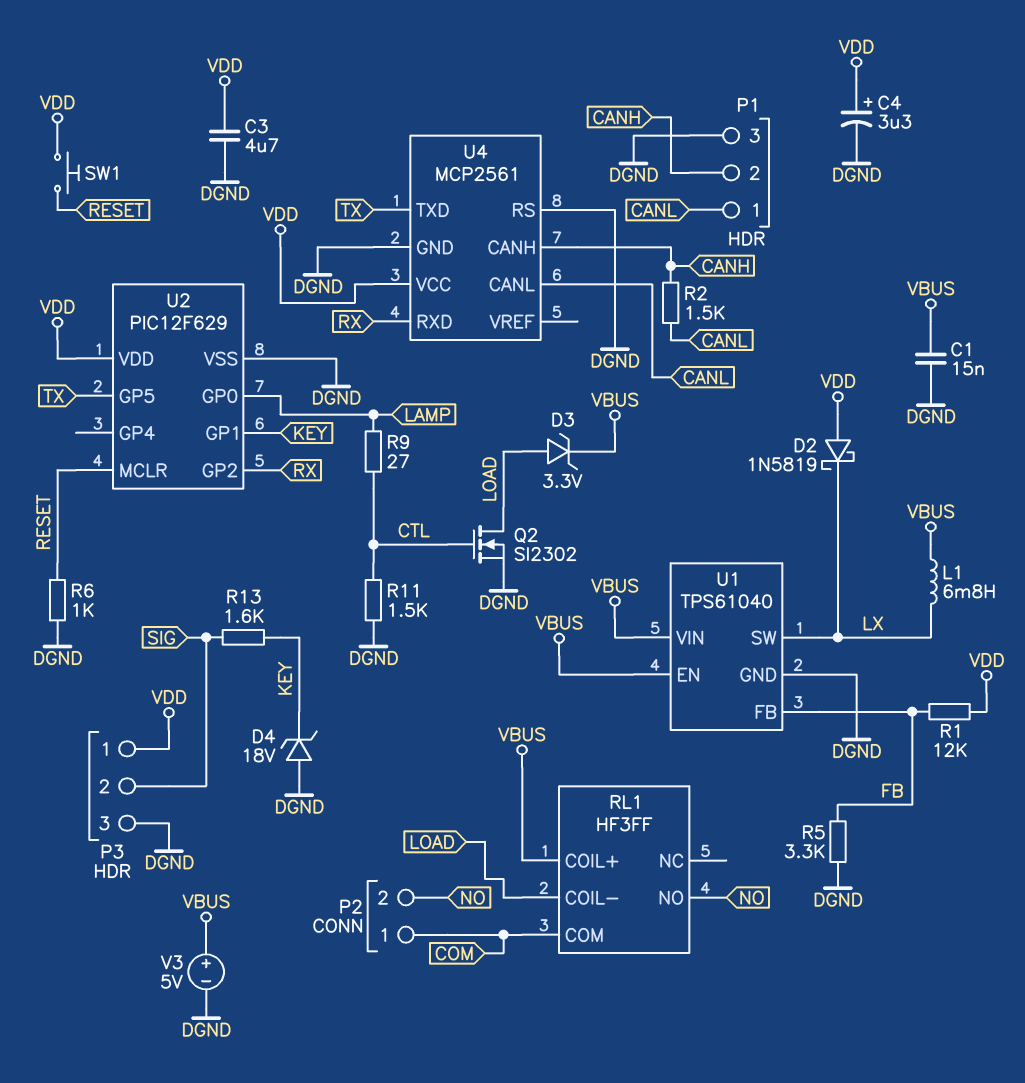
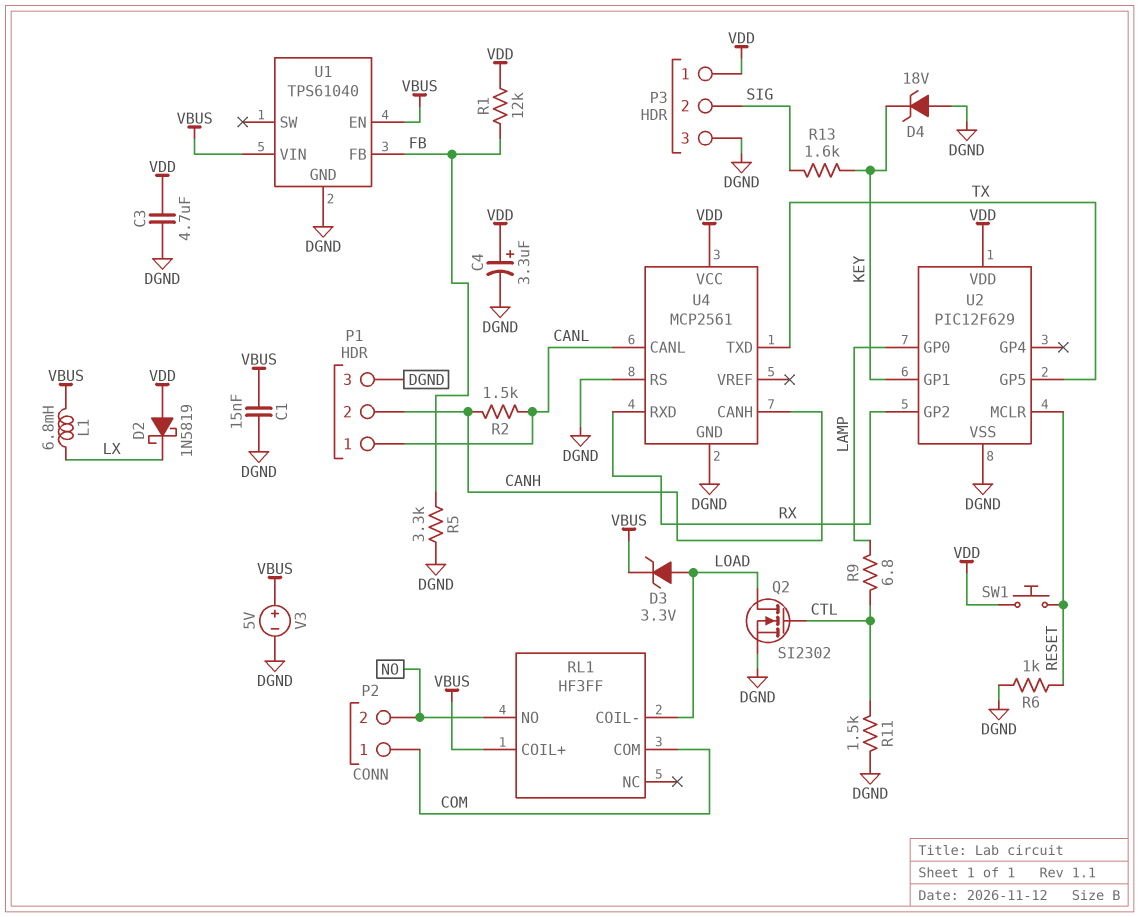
R9: 27 (CTL, LAMP) -> 6.8 (CTL, LAMP)
U1 pin SW: LX -> none

